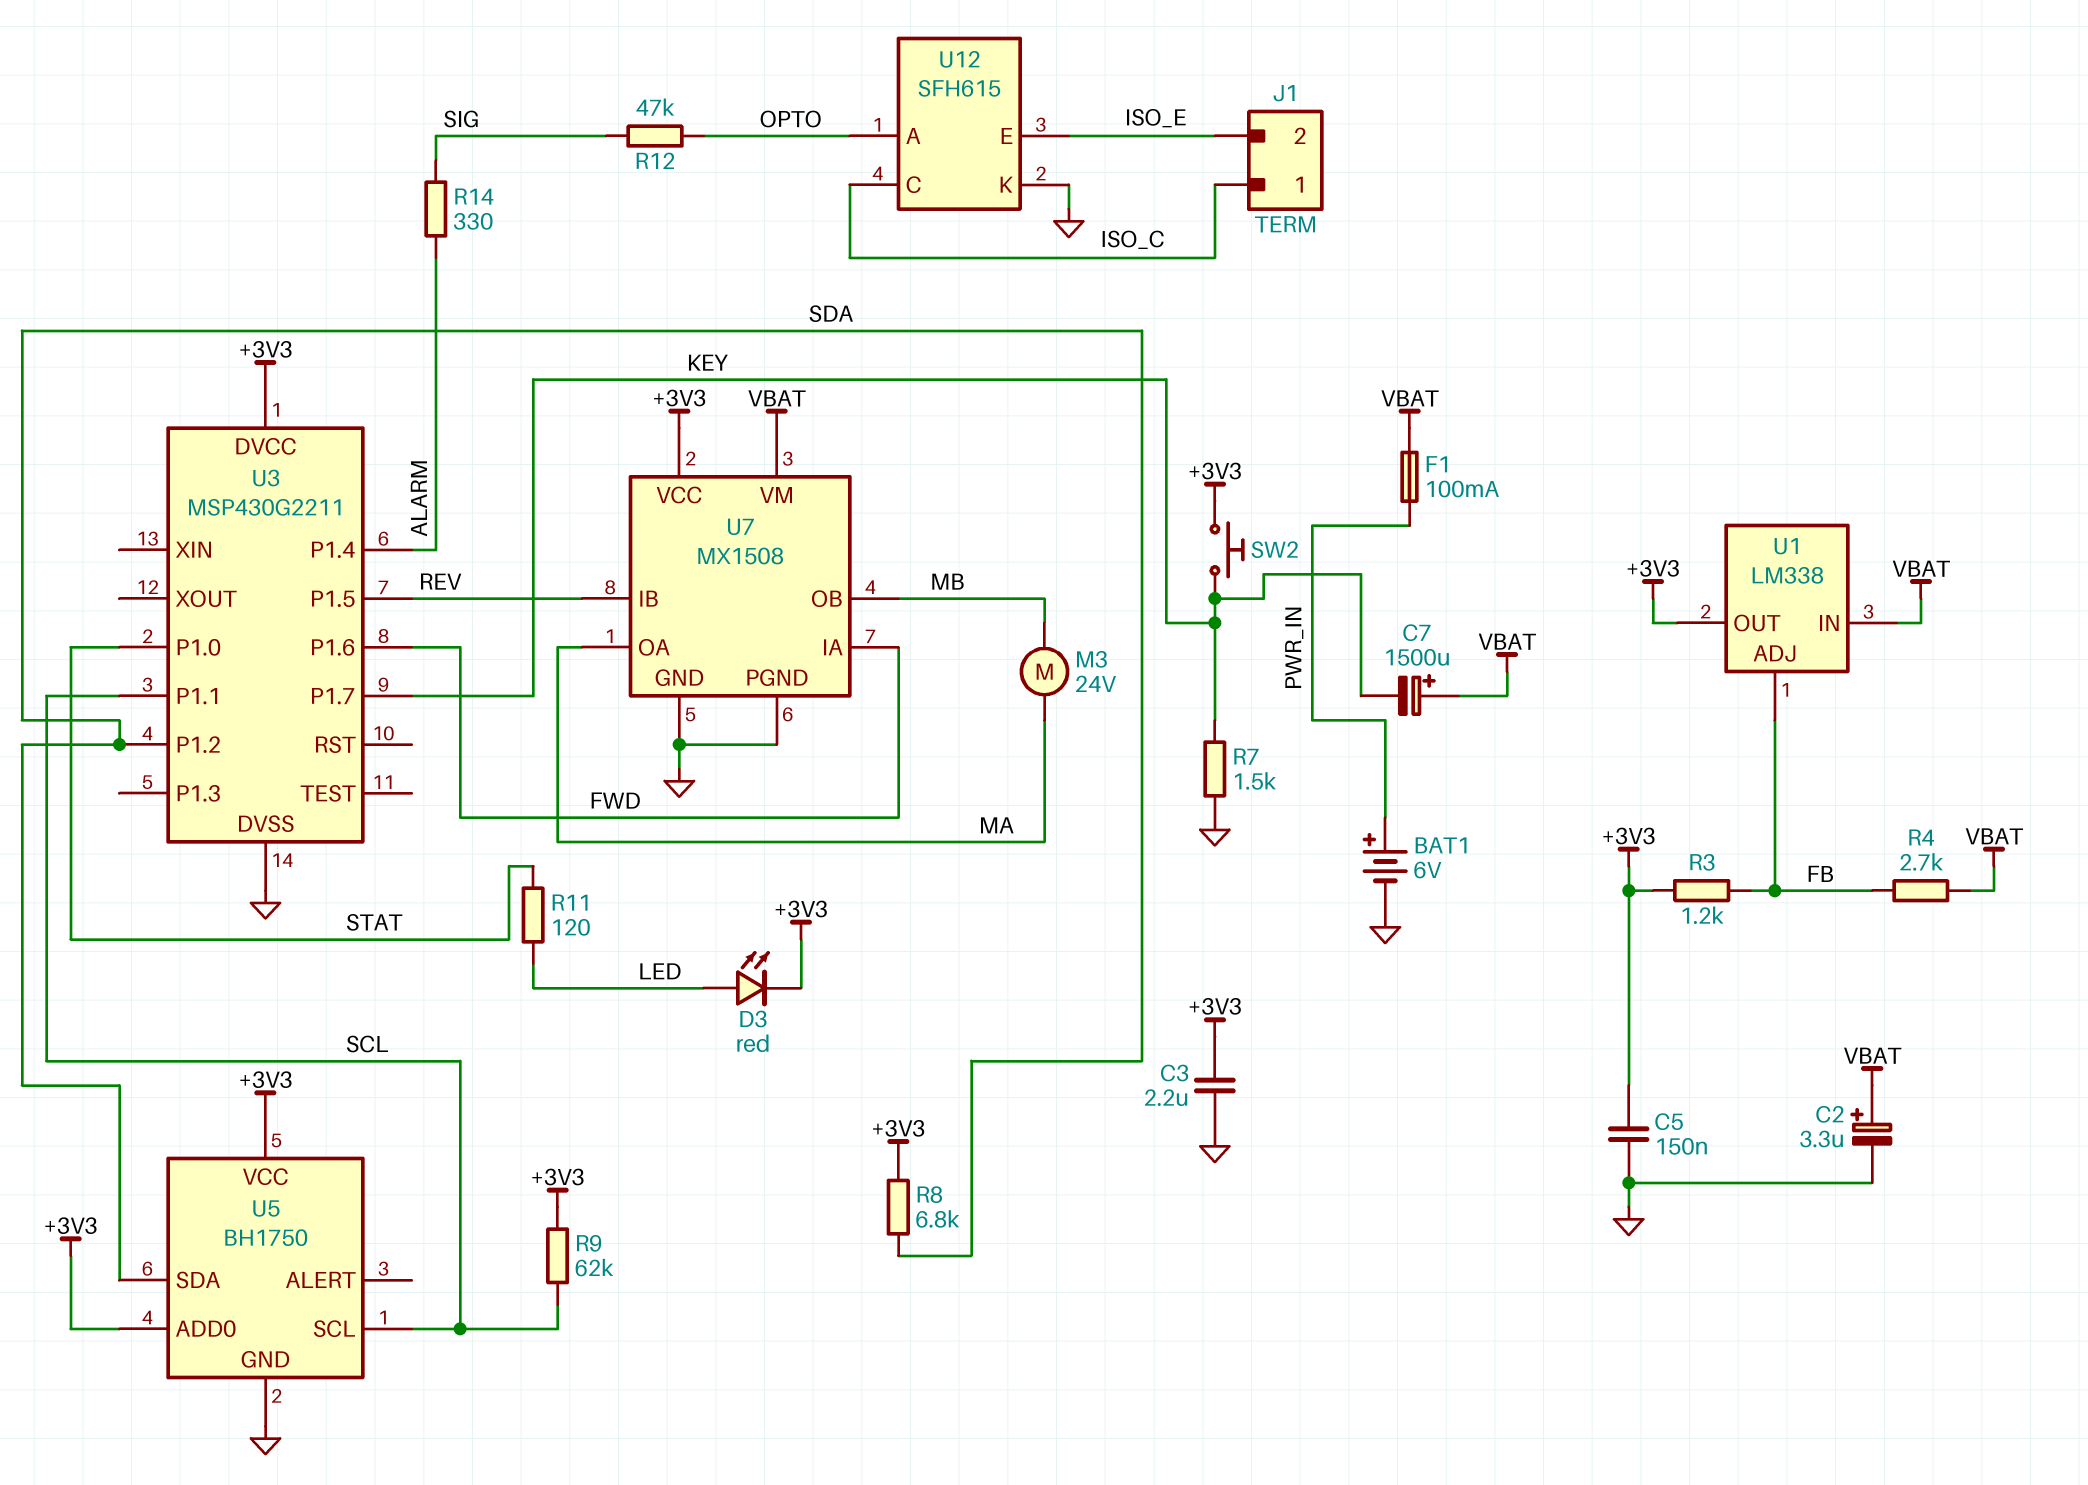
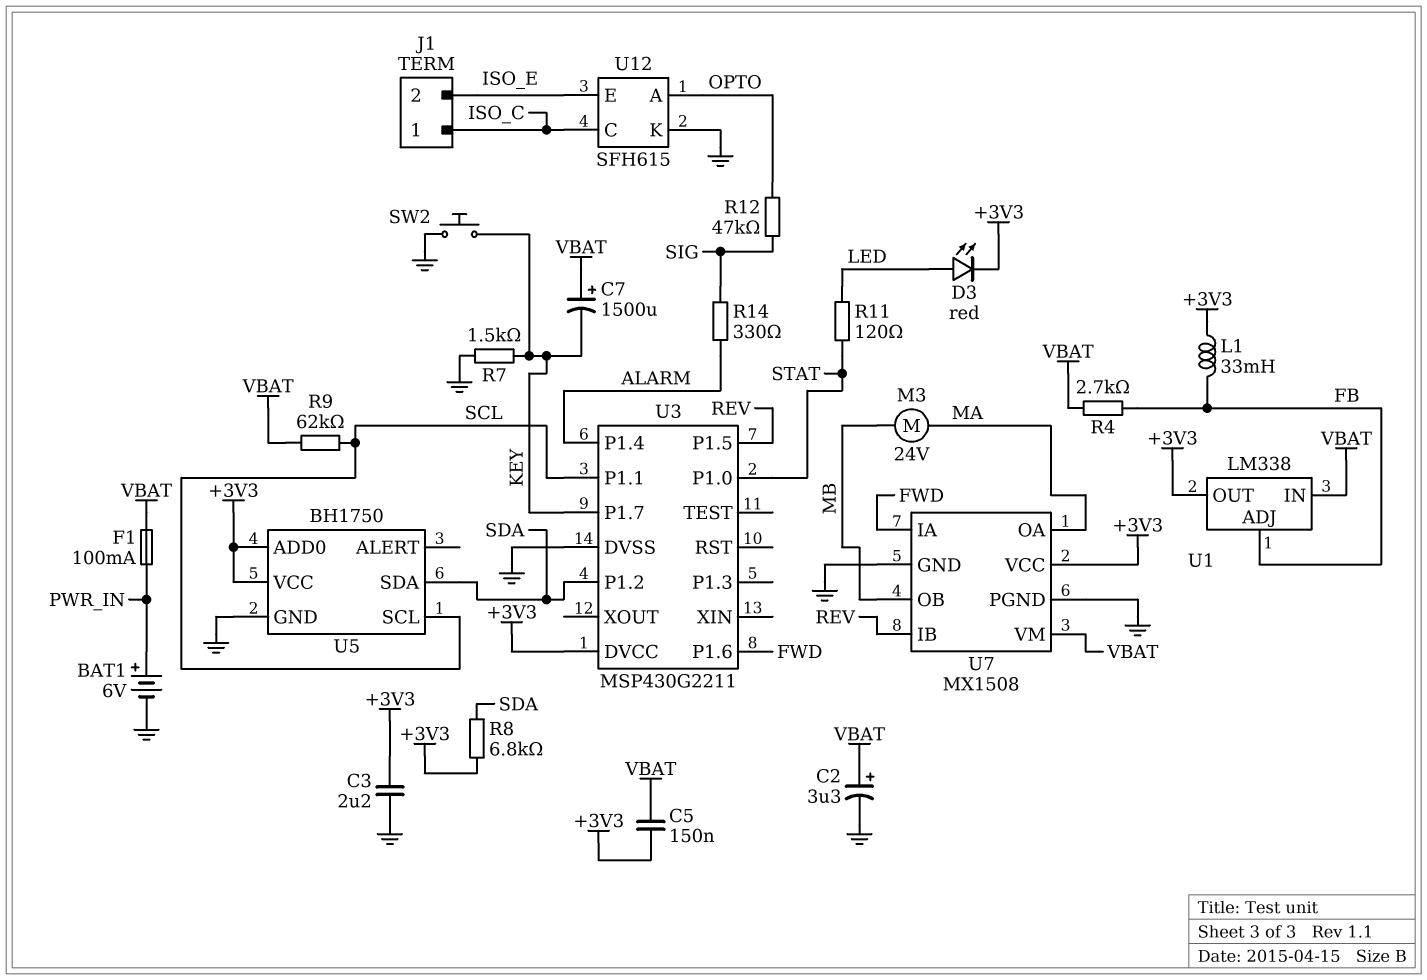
C5: 150nF (+3V3, GND) -> 150nF (+3V3, VBAT)
L1: none -> 33mH (+3V3, FB)
R3: 1.2k (+3V3, FB) -> none
R9: 62k (+3V3, SCL) -> 62k (SCL, VBAT)
SW2: button (+3V3, KEY) -> button (GND, KEY)

